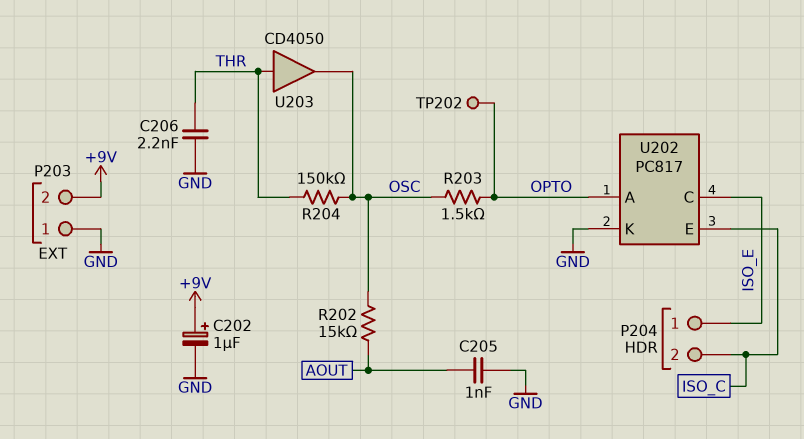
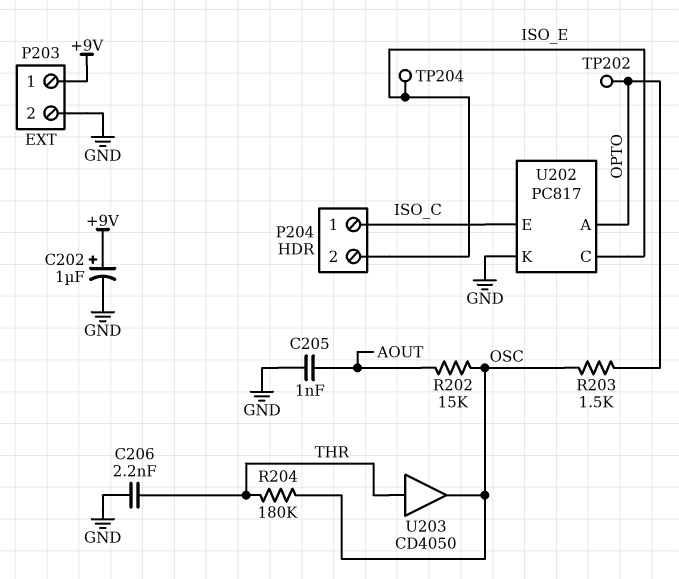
P203 pin 1: GND -> +9V
P203 pin 2: +9V -> GND
P204 pin 1: ISO_E -> ISO_C
P204 pin 2: ISO_C -> ISO_E
R204: 150k (OSC, THR) -> 180k (OSC, THR)
TP204: none -> test point (ISO_E)

